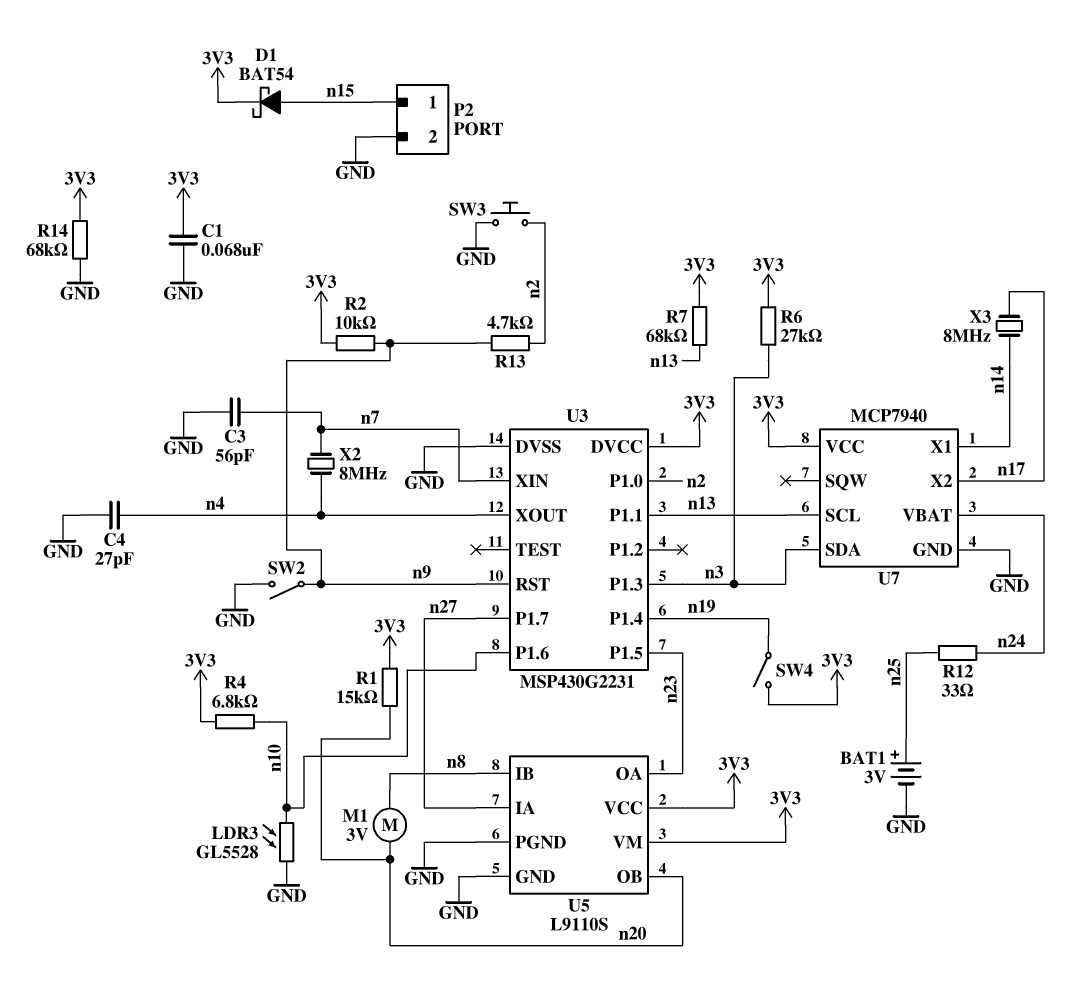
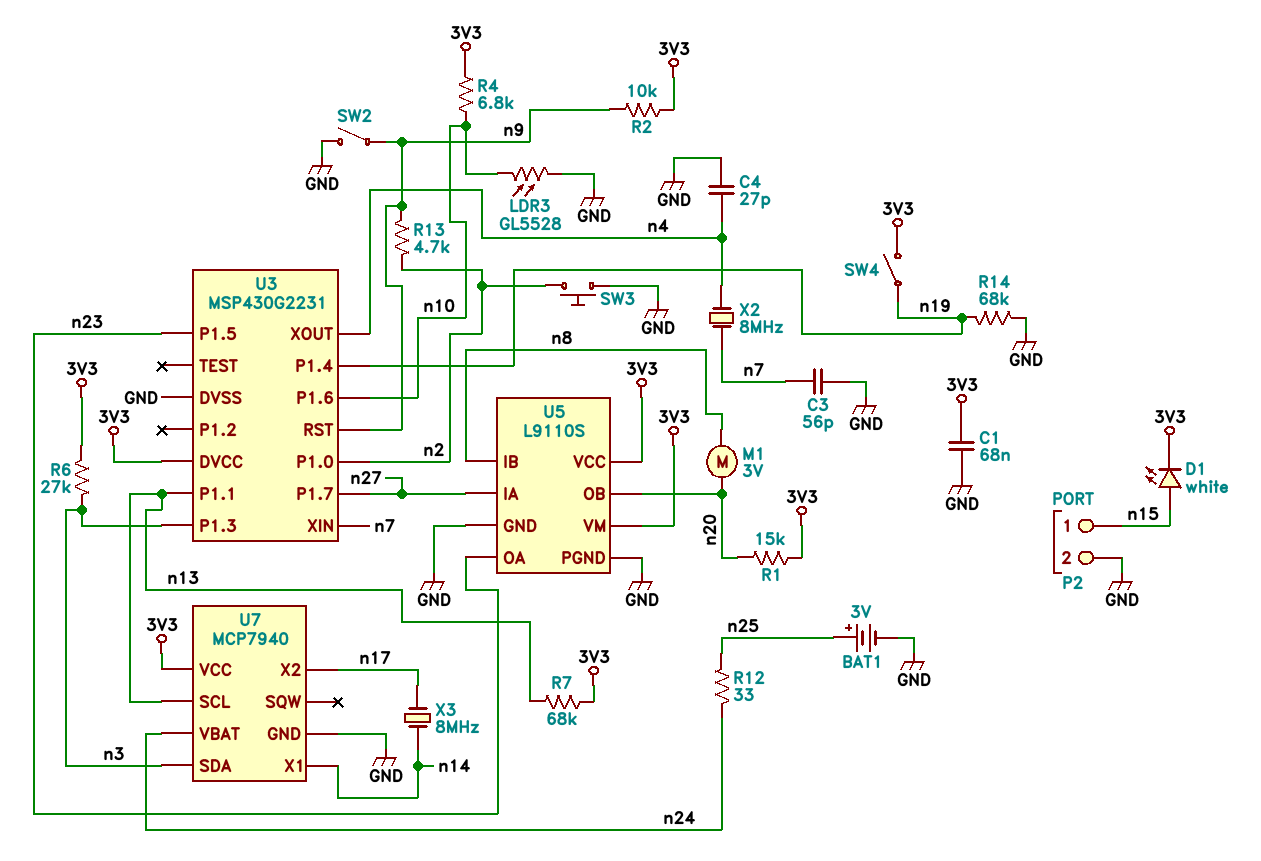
D1: schottky BAT54 (A n15, K 3V3) -> LED white (A n15, K 3V3)
R14: 68k (3V3, GND) -> 68k (GND, n19)

